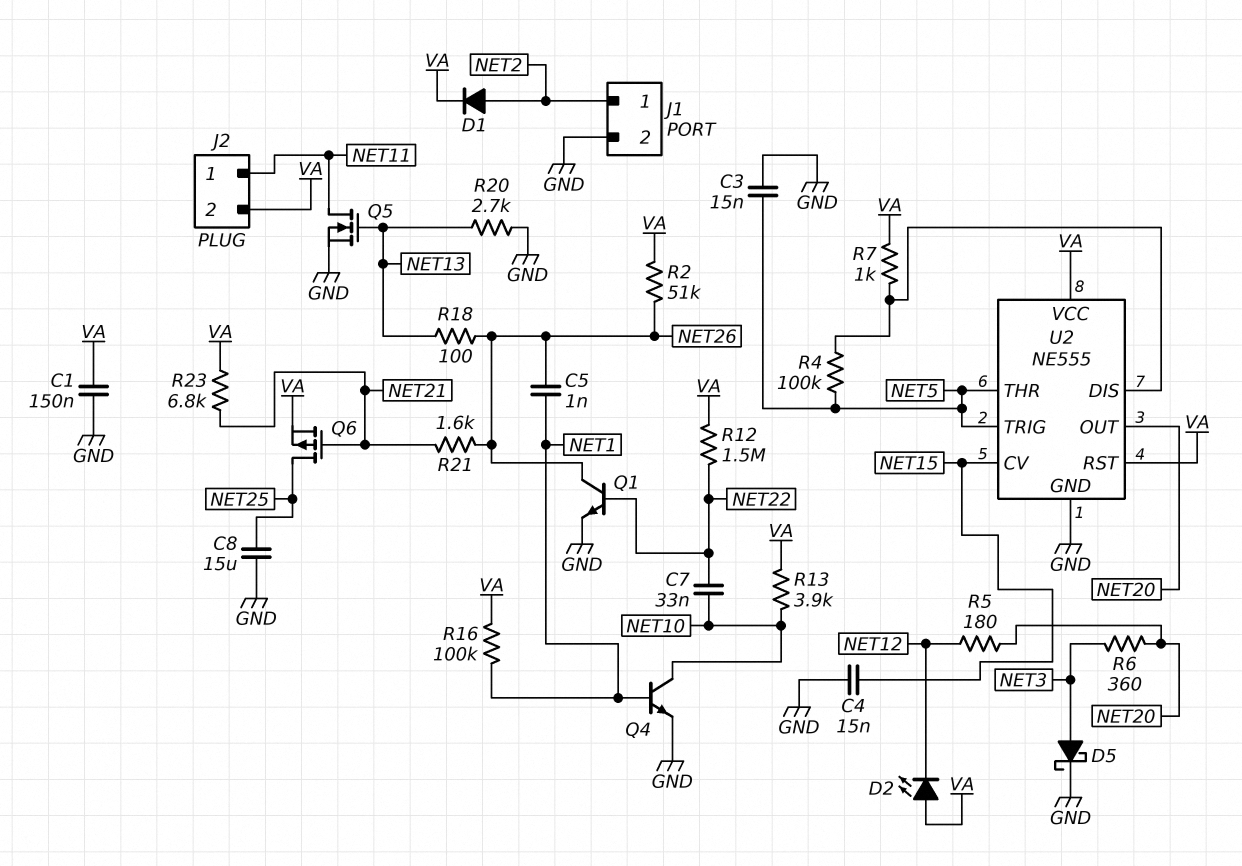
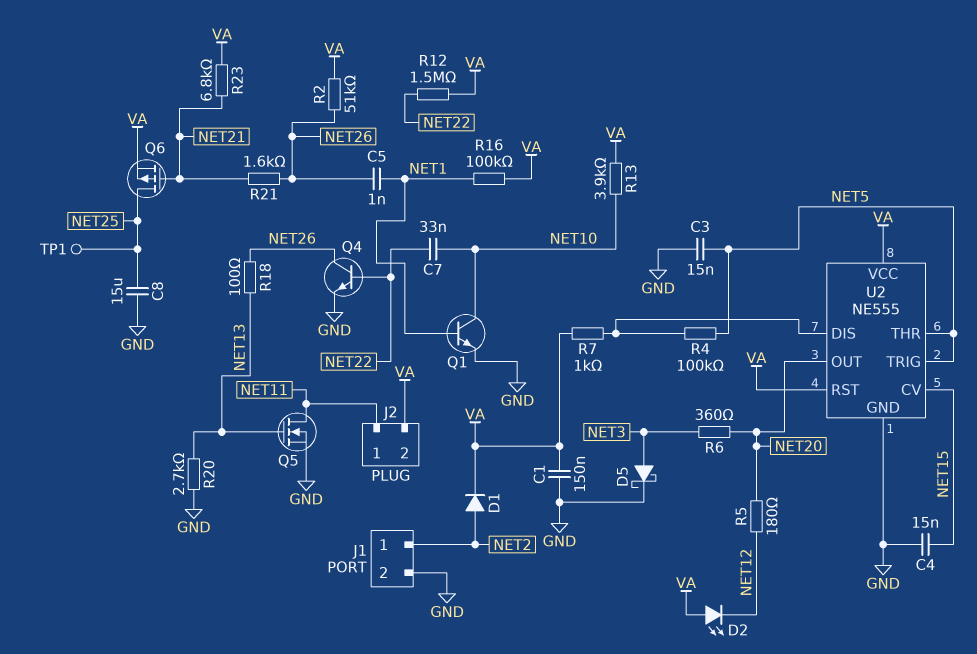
Q1: NPN (B NET22, C NET26, E GND) -> NPN (B NET1, C NET10, E GND)
Q4: NPN (B NET1, C NET10, E GND) -> NPN (B NET22, C NET26, E GND)
TP1: none -> test point (NET25)

